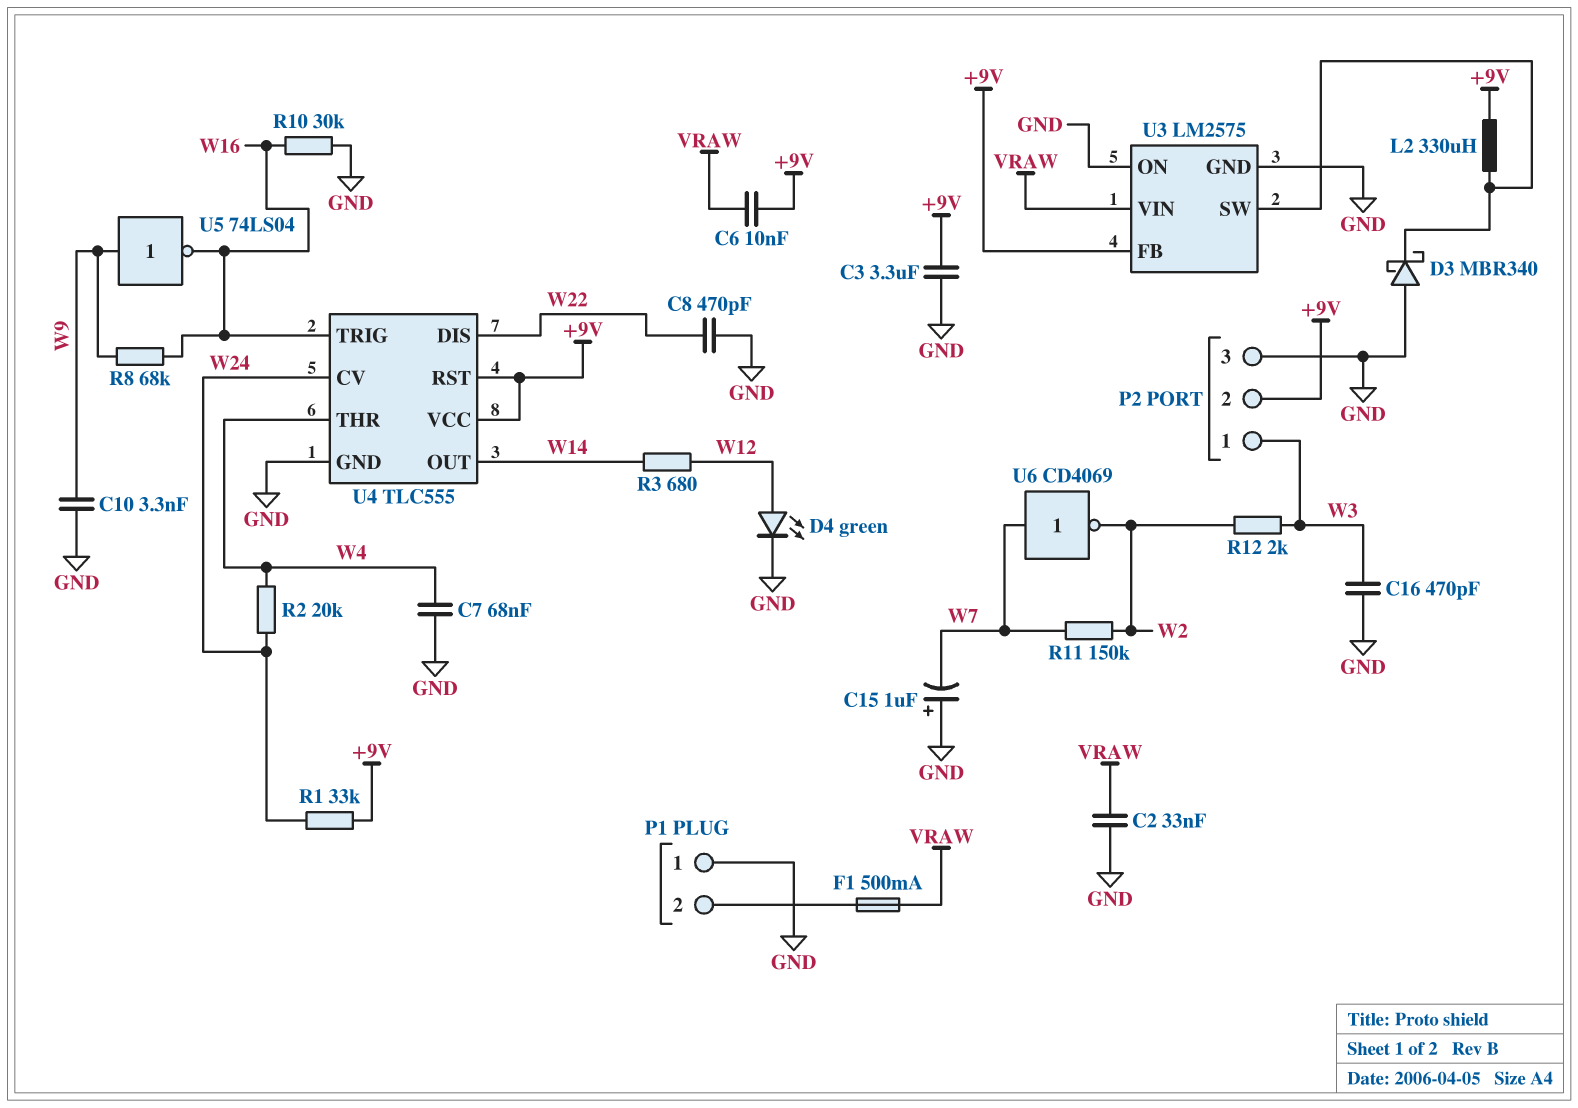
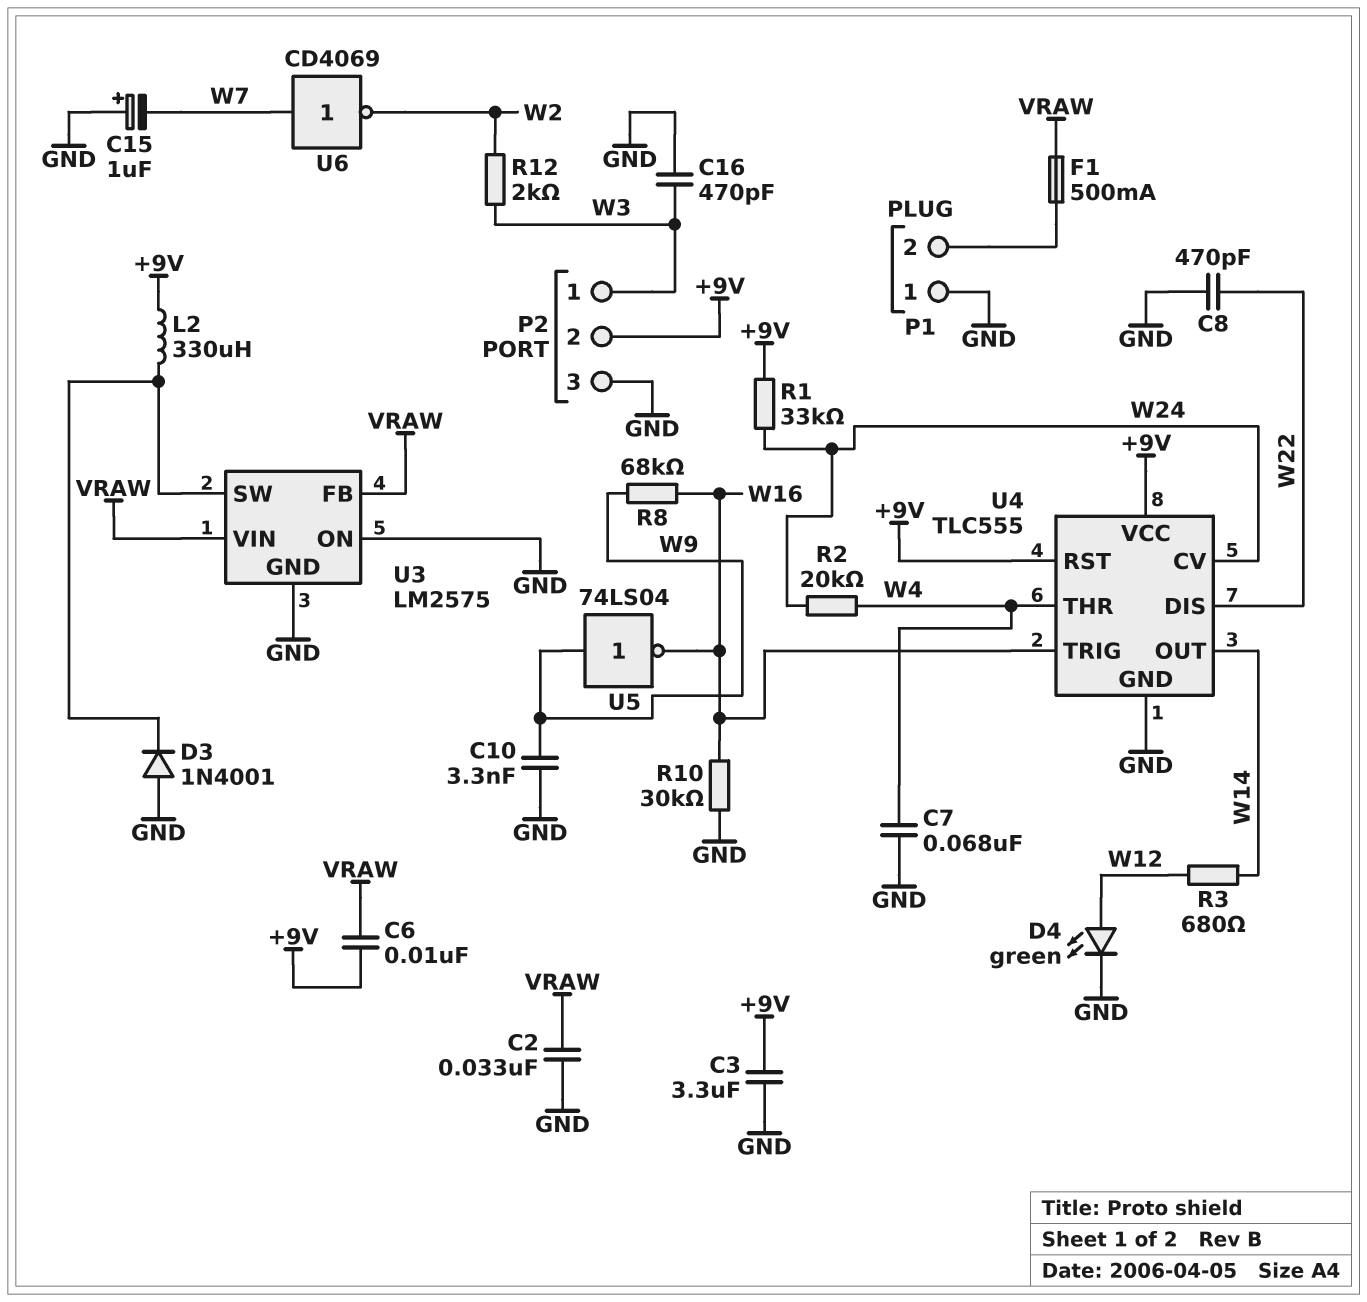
D3: schottky MBR340 (A GND, K U3/SW) -> diode 1N4001 (A GND, K U3/SW)
R11: 150k (W2, W7) -> none
U3 pin FB: +9V -> VRAW

